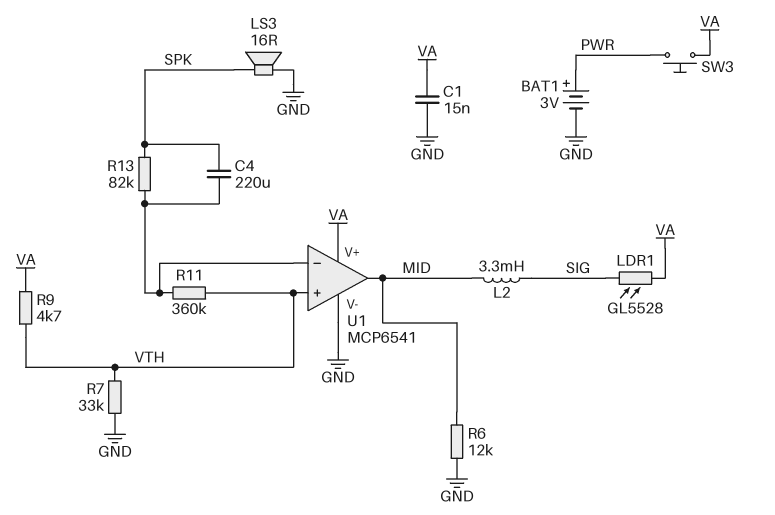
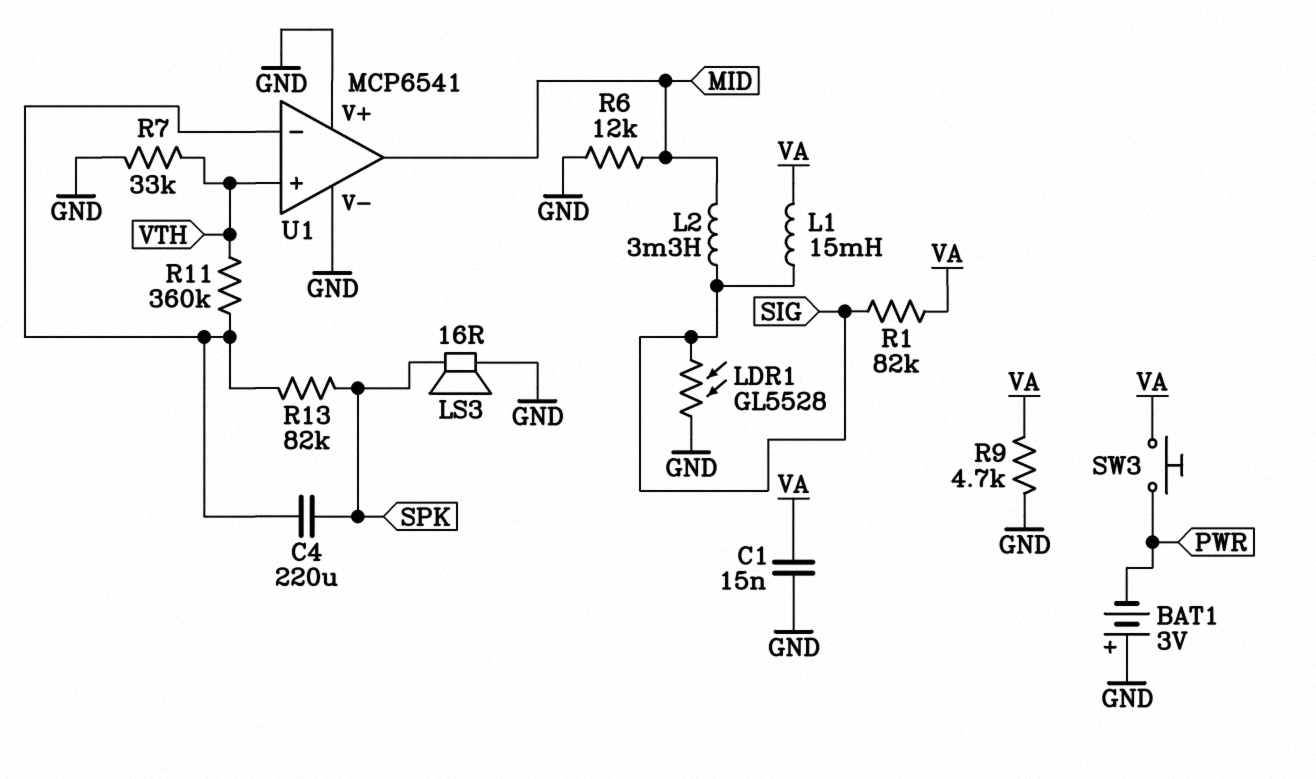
BAT1: 3V (plus PWR, minus GND) -> 3V (plus GND, minus PWR)
L1: none -> 15mH (SIG, VA)
LDR1: GL5528 (SIG, VA) -> GL5528 (GND, SIG)
R1: none -> 82k (SIG, VA)
R9: 4.7k (VA, VTH) -> 4.7k (GND, VA)
U1 pin V+: VA -> GND

